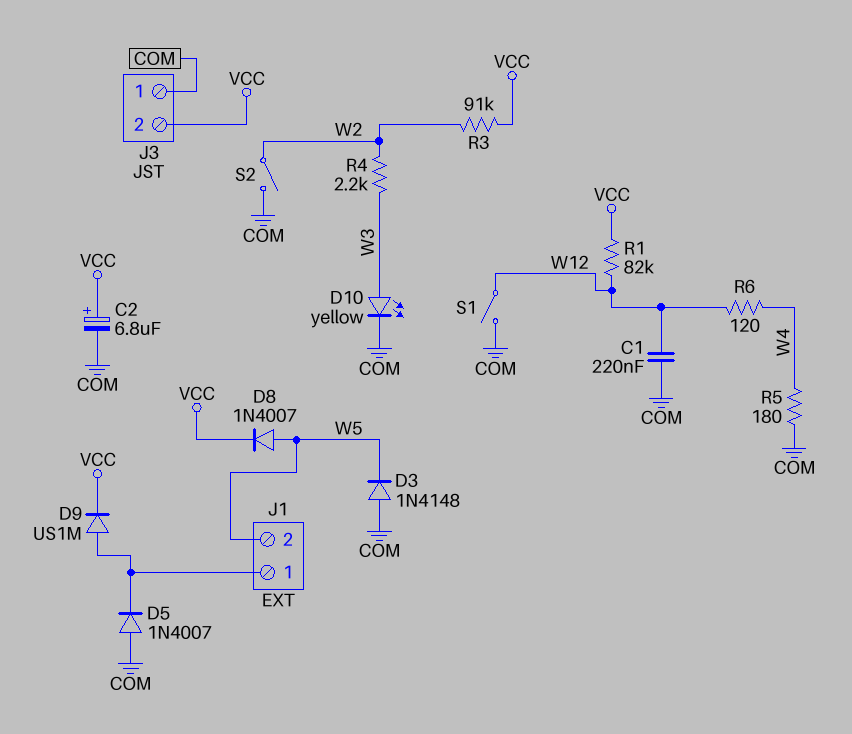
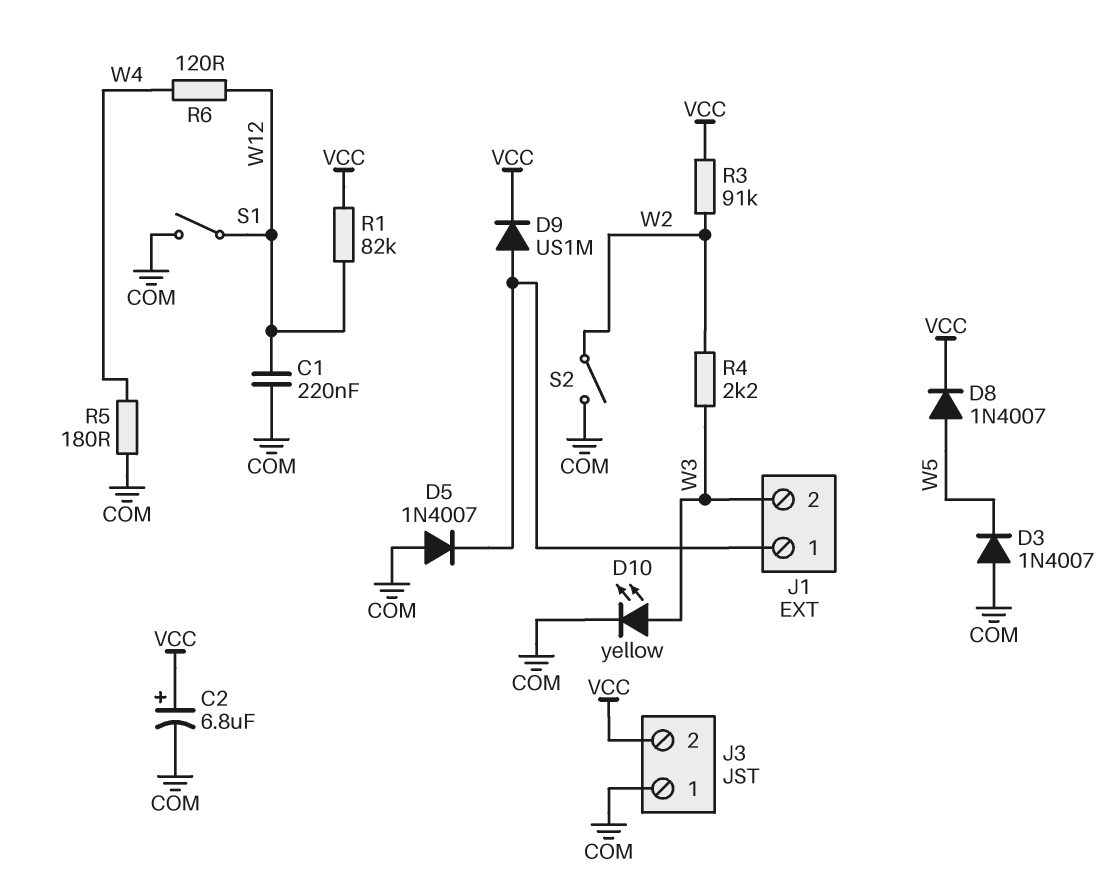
D3: diode 1N4148 (A COM, K W5) -> diode 1N4007 (A COM, K W5)
J1 pin 2: W5 -> W3

